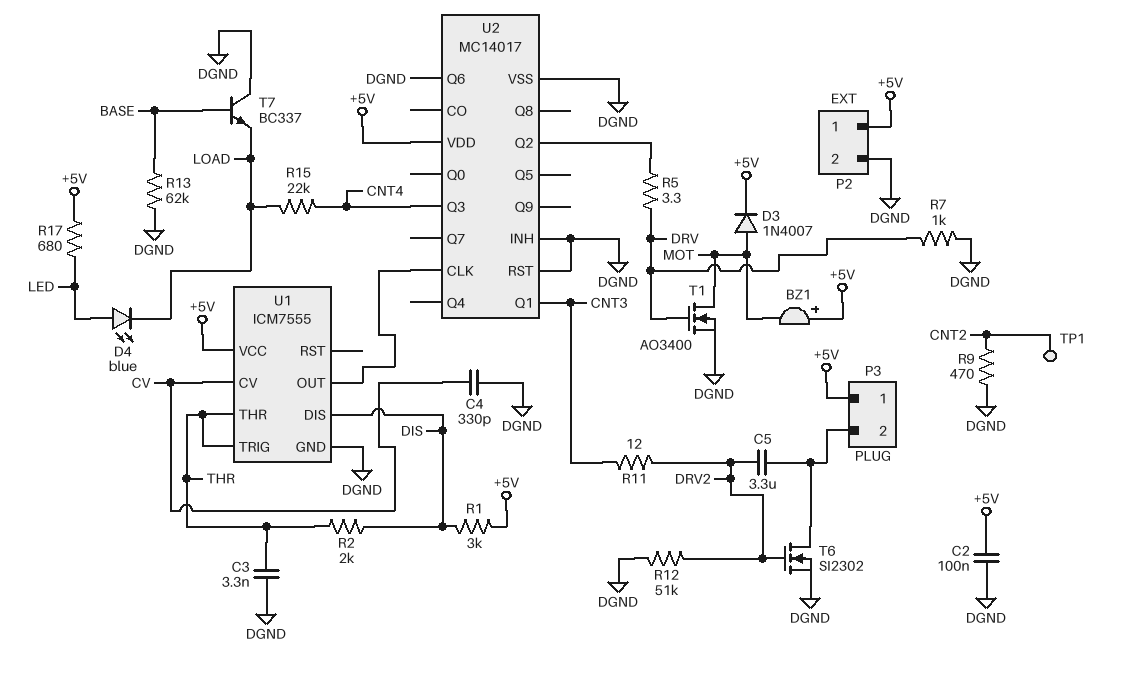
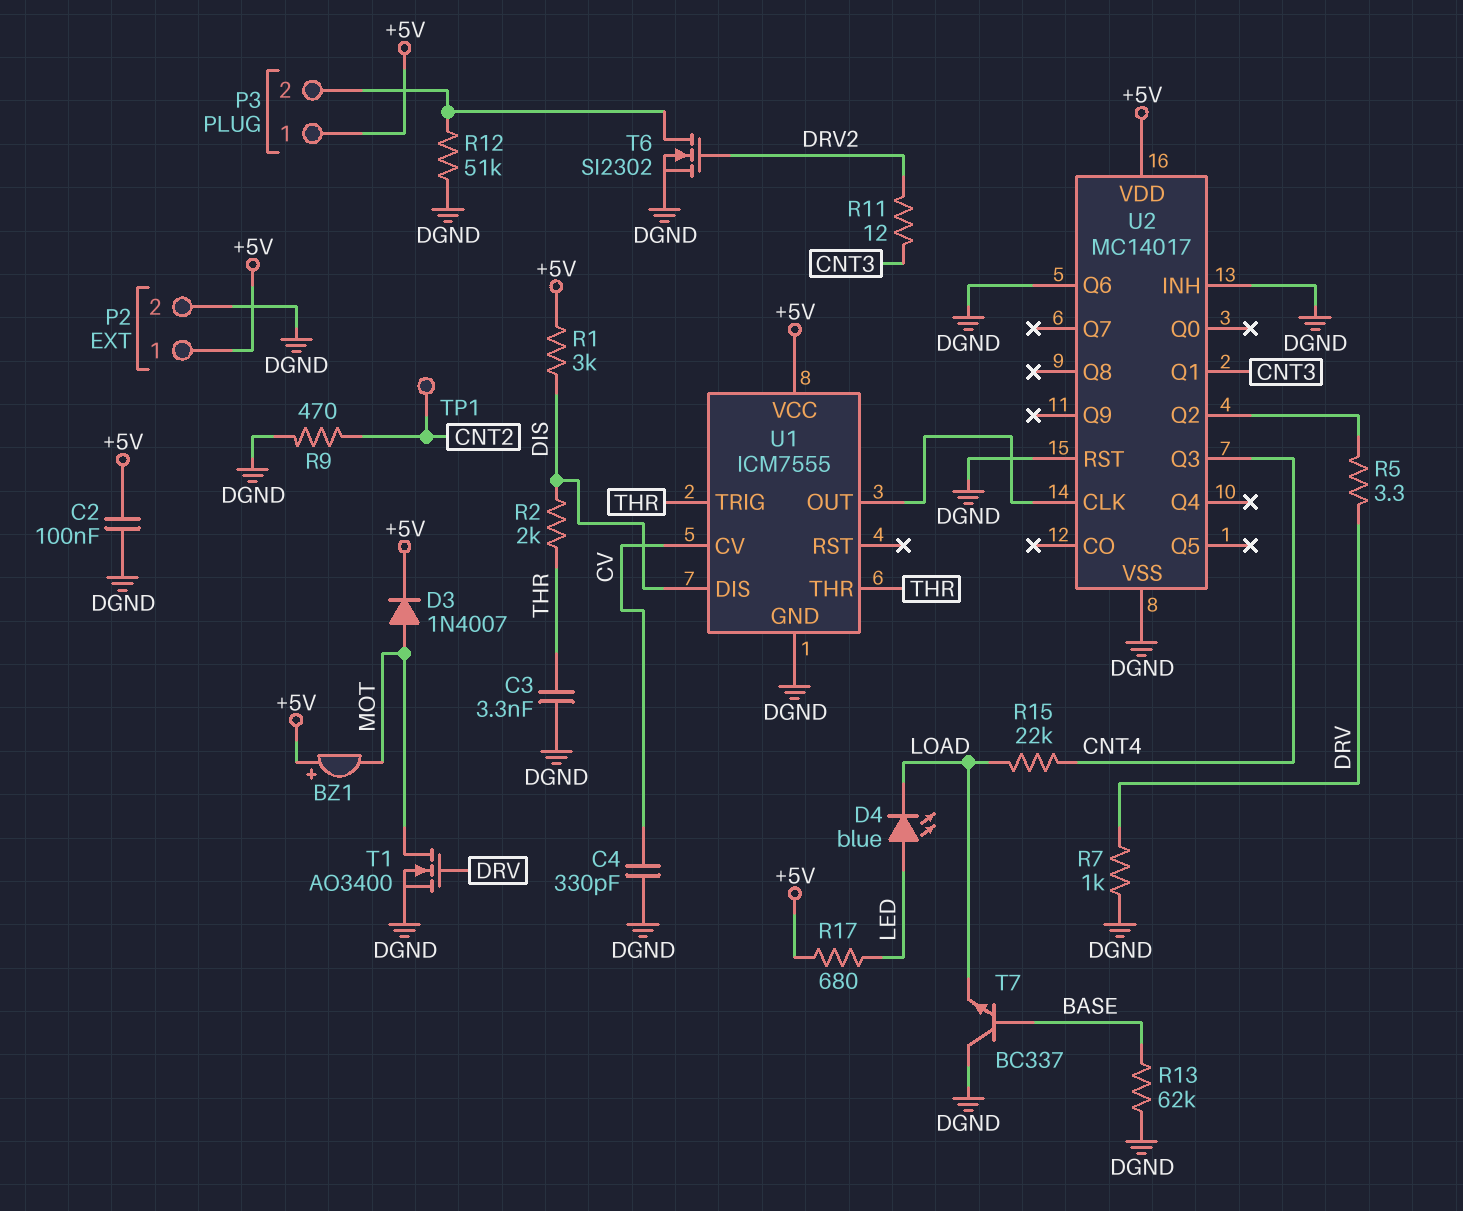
C5: 3.3uF (DRV2, P3/2) -> none
R12: 51k (DGND, DRV2) -> 51k (DGND, P3/2)

